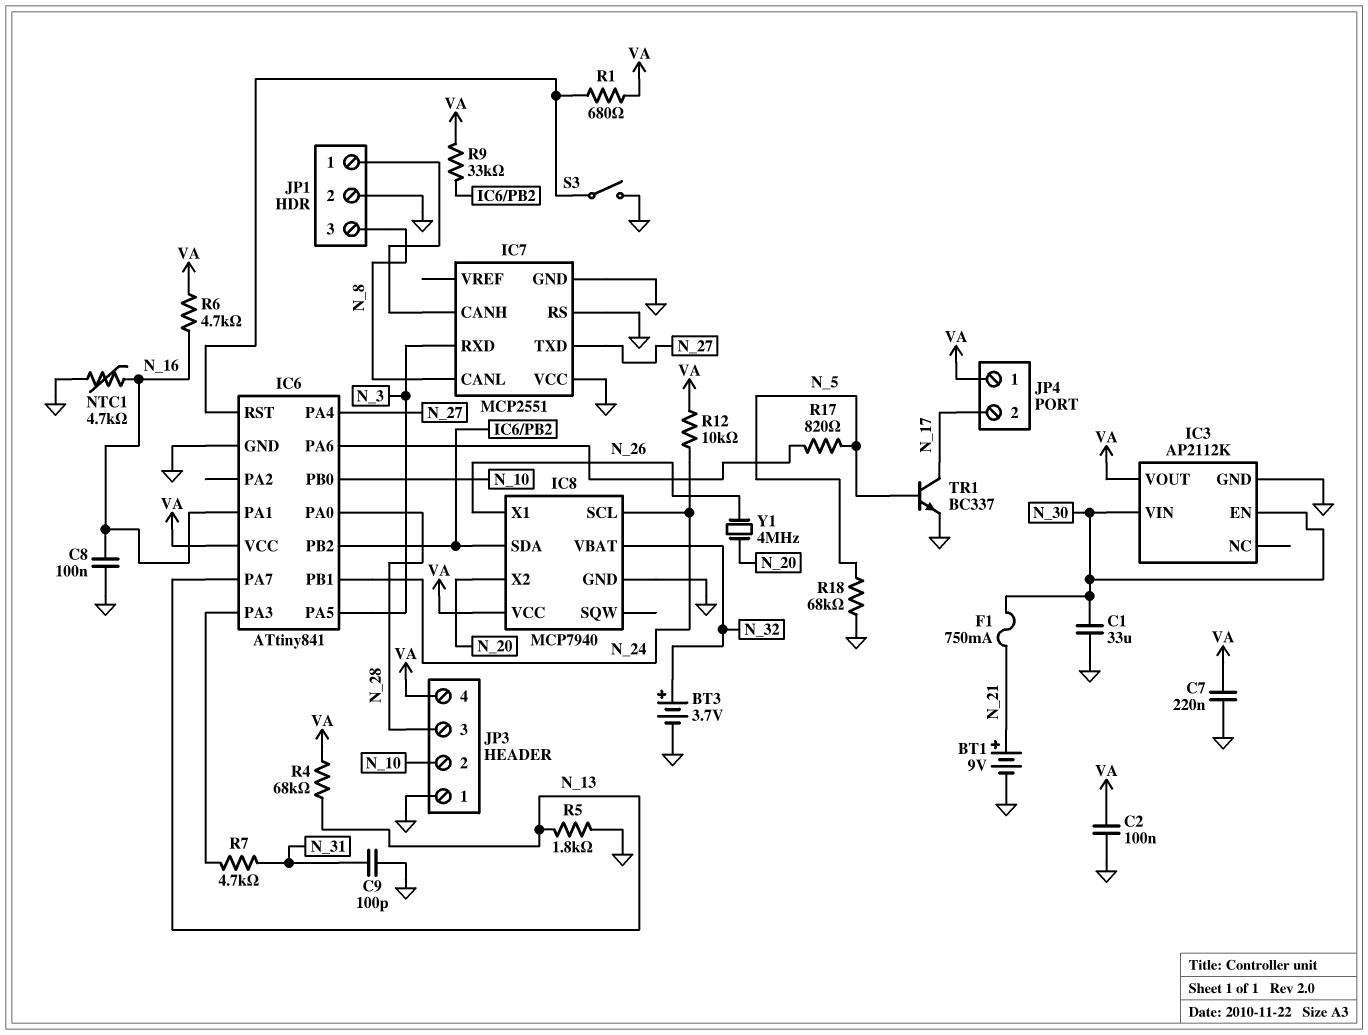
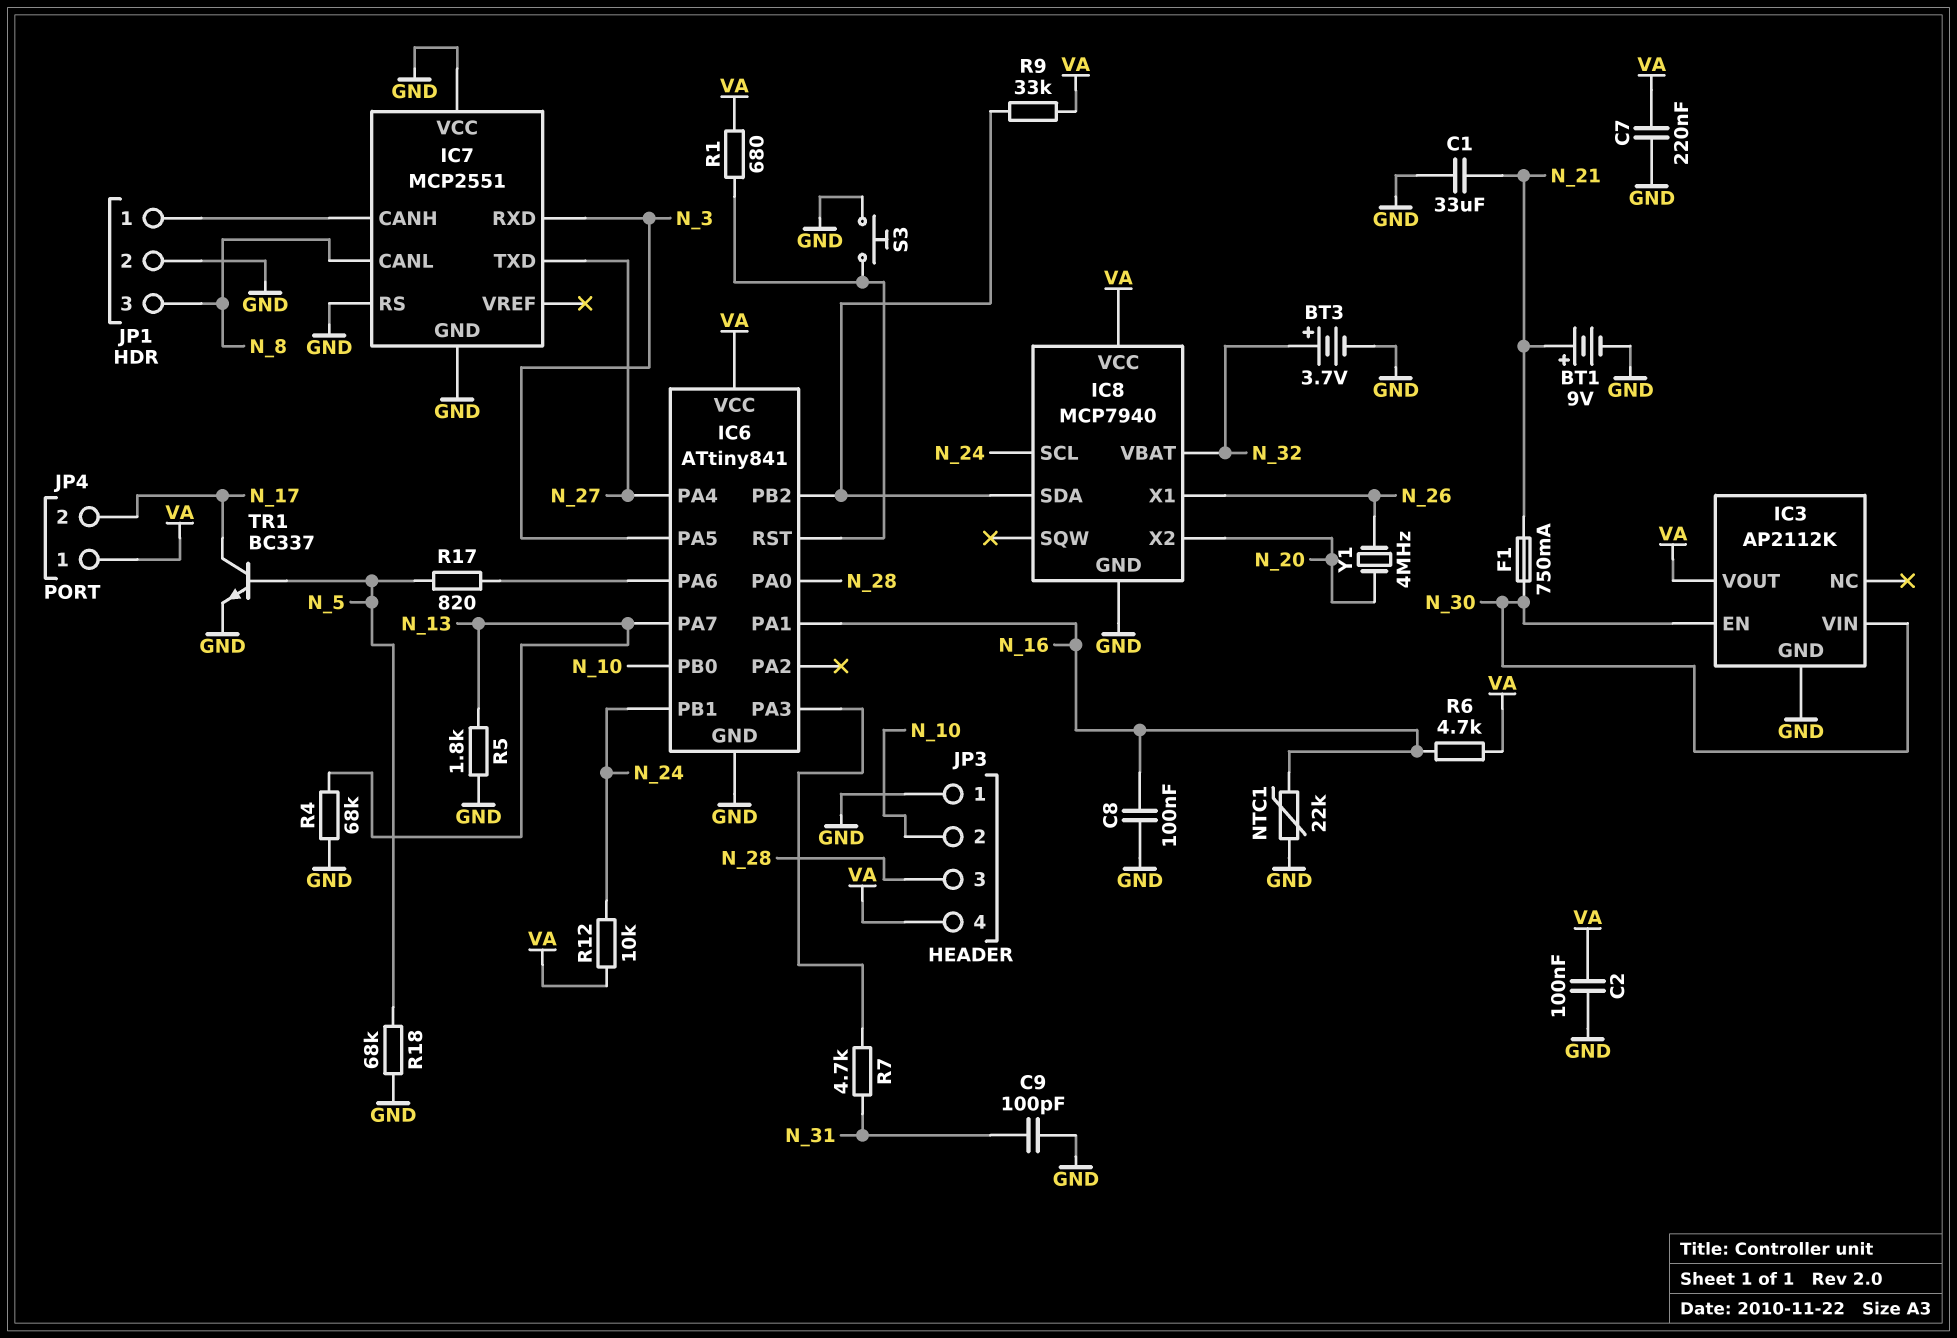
C1: 33uF (GND, N_30) -> 33uF (GND, N_21)
NTC1: 4.7k (GND, N_16) -> 22k (GND, N_16)
R4: 68k (N_13, VA) -> 68k (GND, N_13)
S3: switch (GND, IC6/RST) -> button (GND, IC6/RST)

